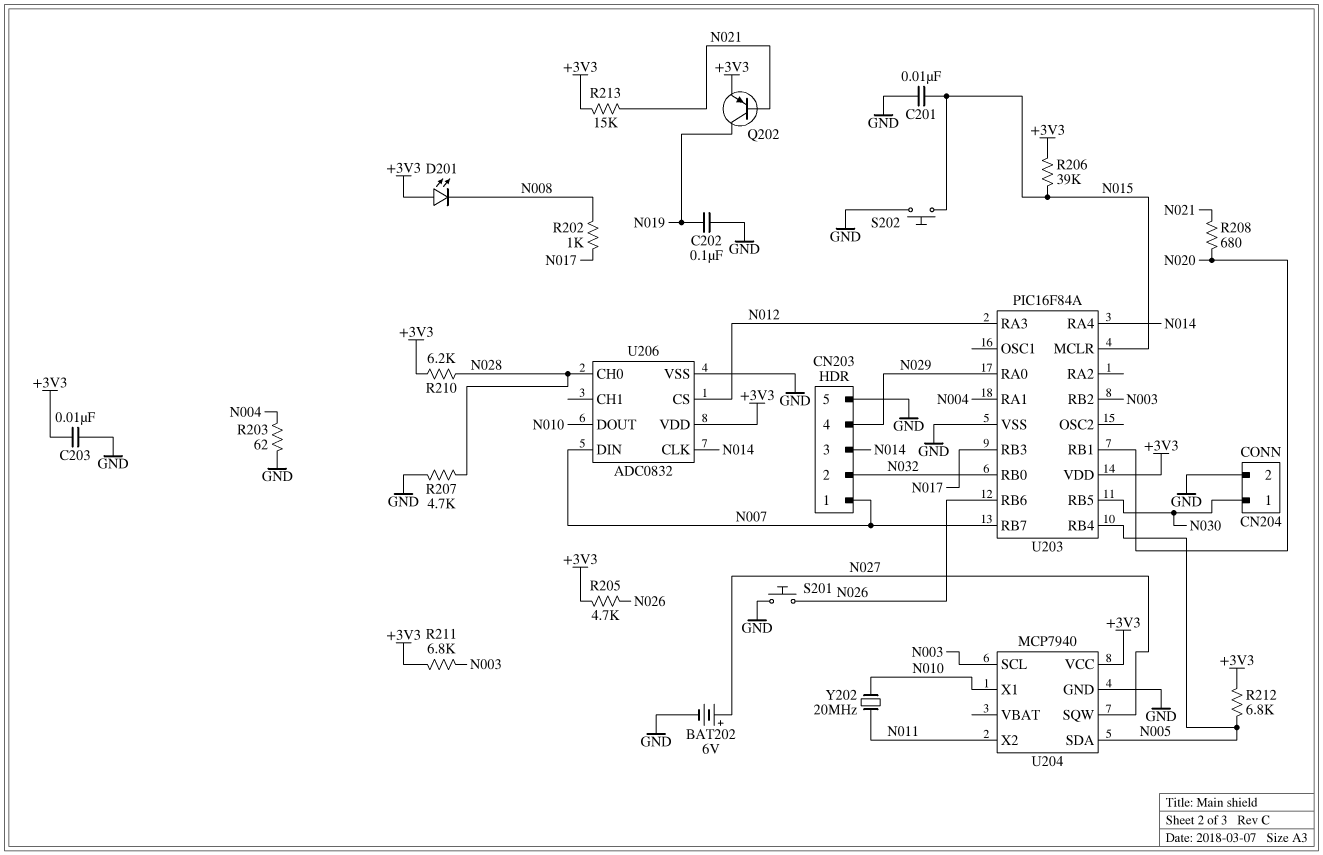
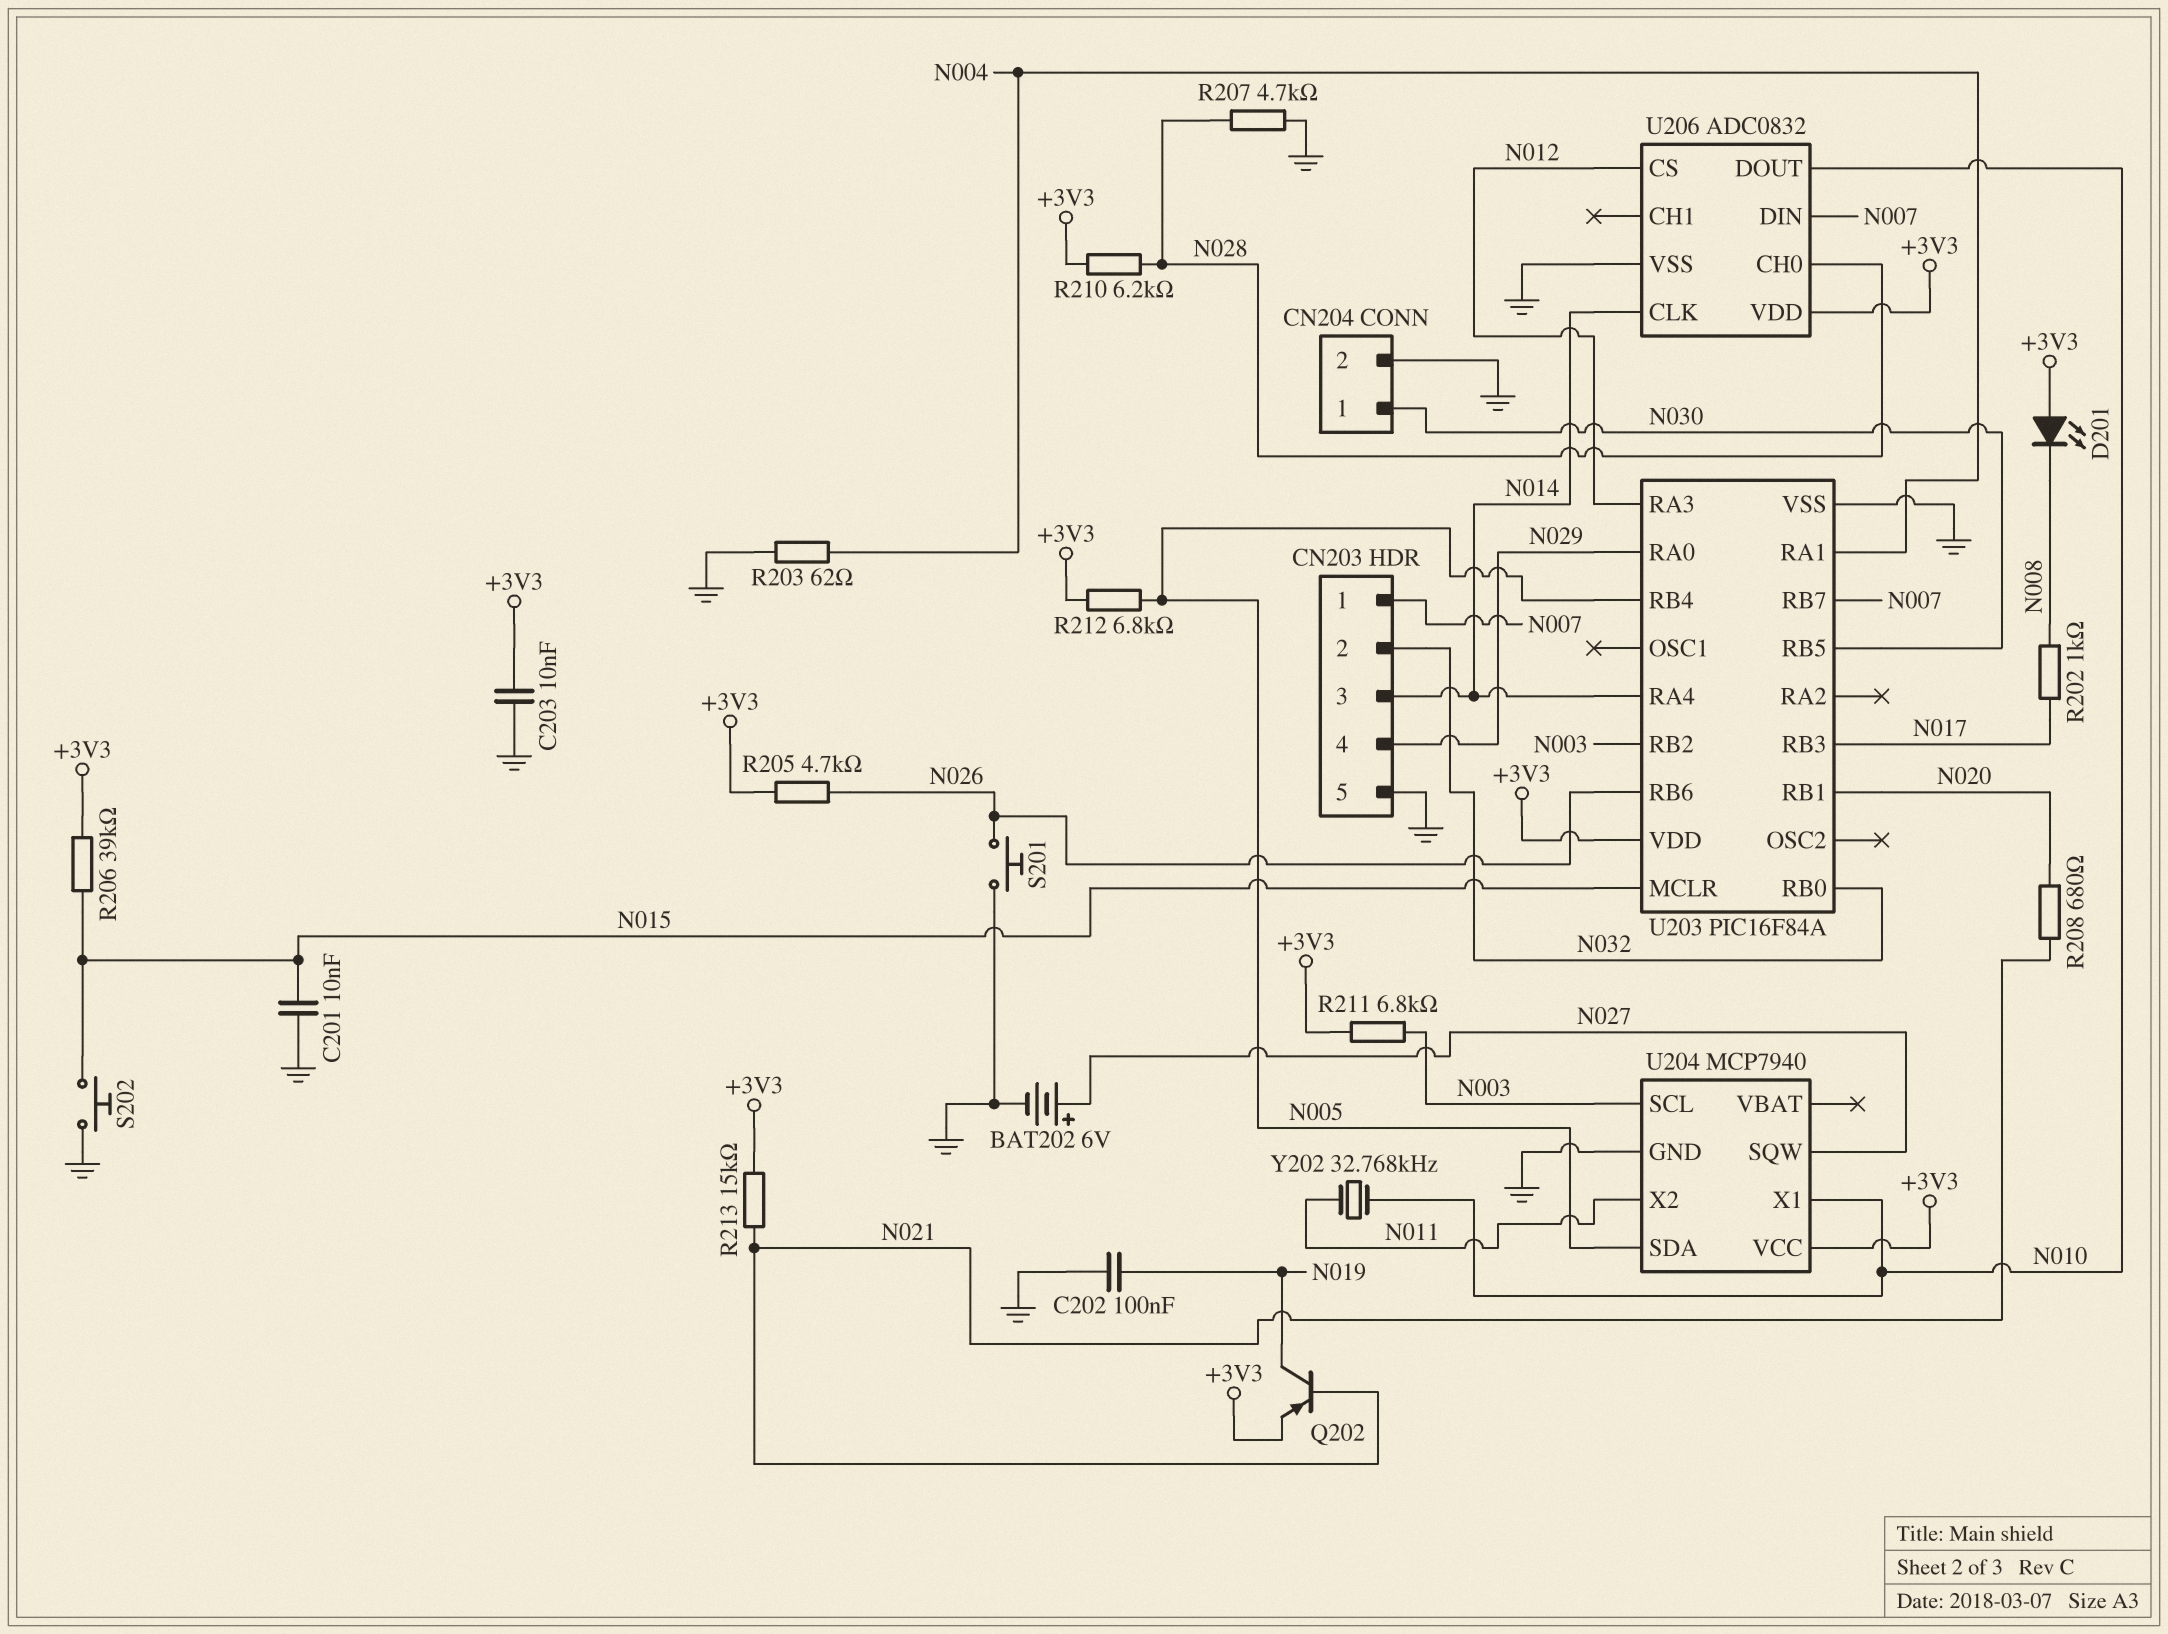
Y202: 20MHz (N010, N011) -> 32.768kHz (N010, N011)

